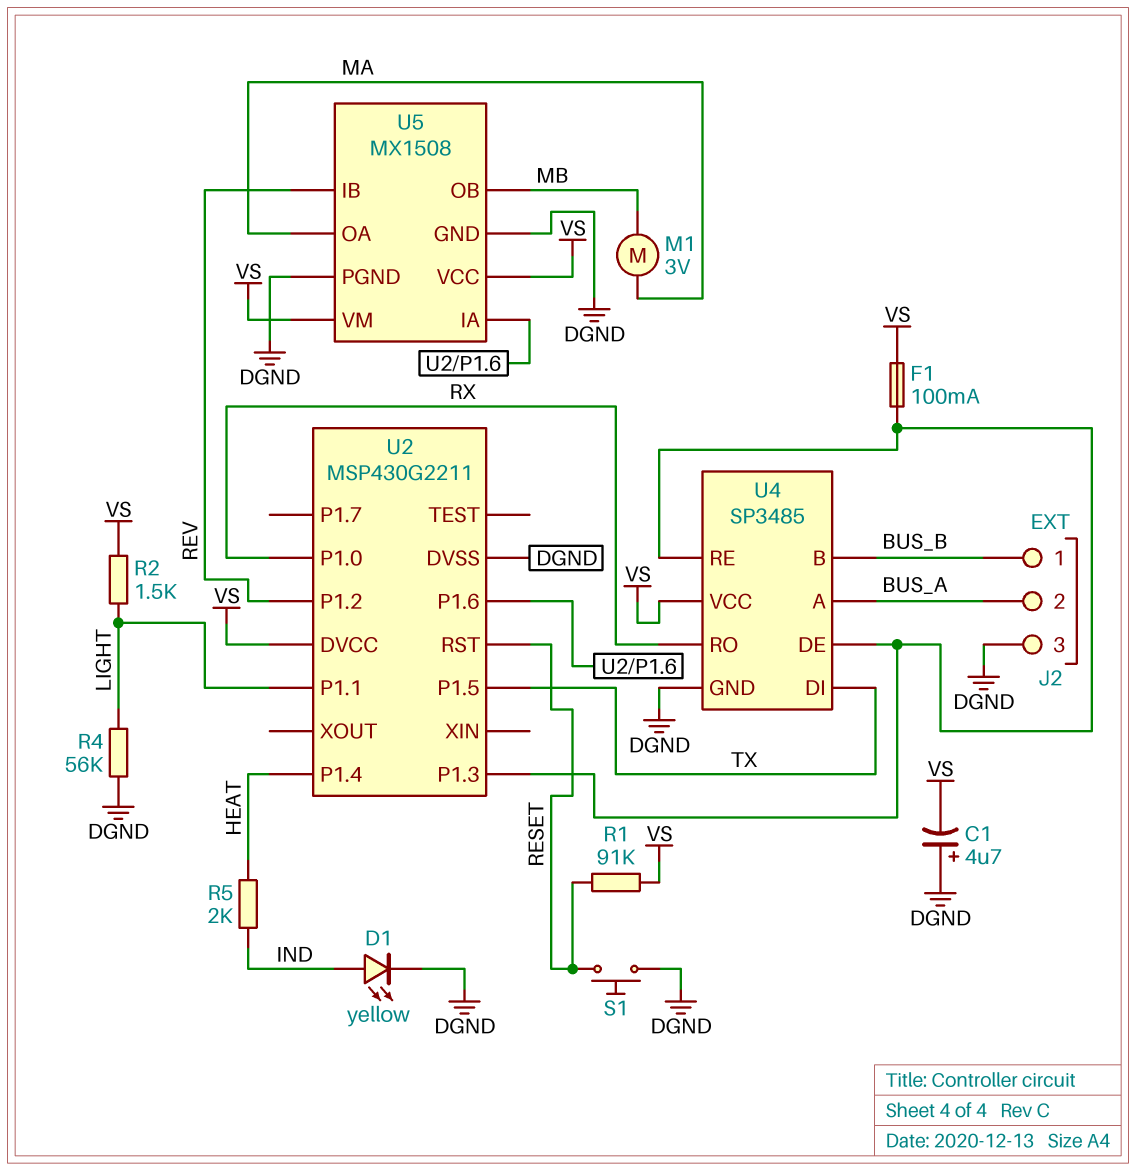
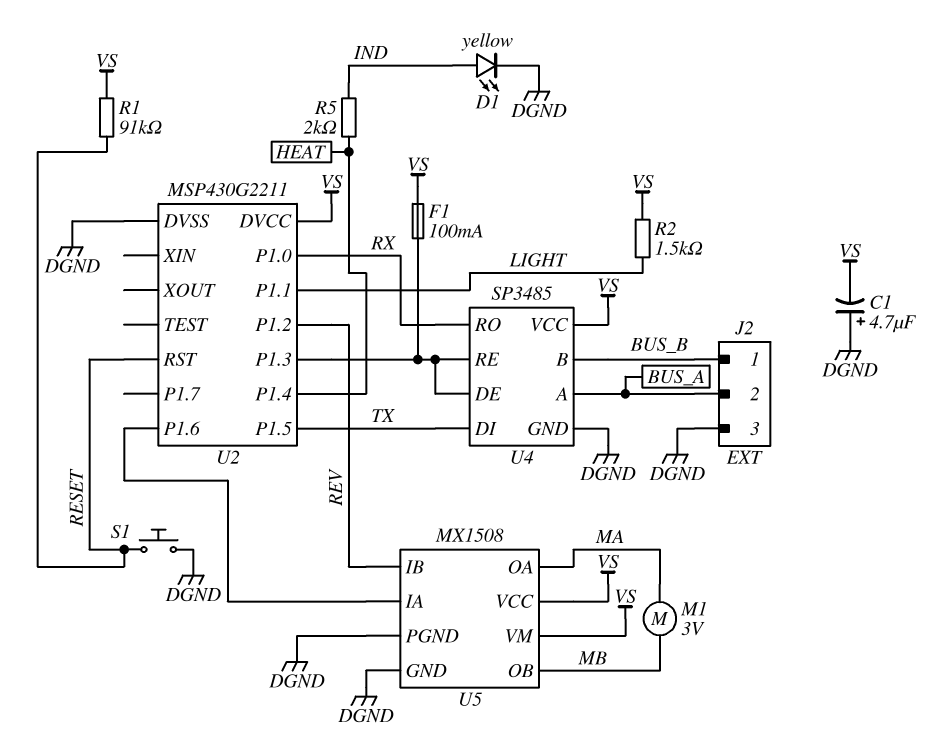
R4: 56k (DGND, LIGHT) -> none

